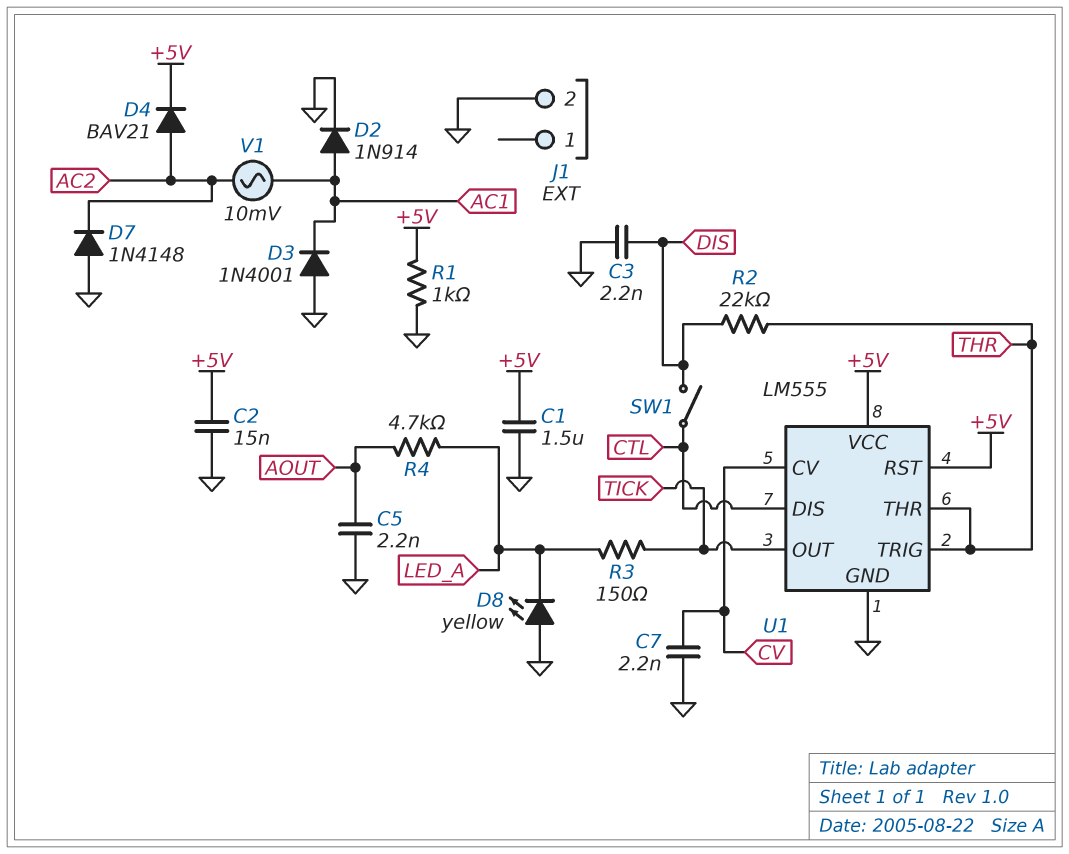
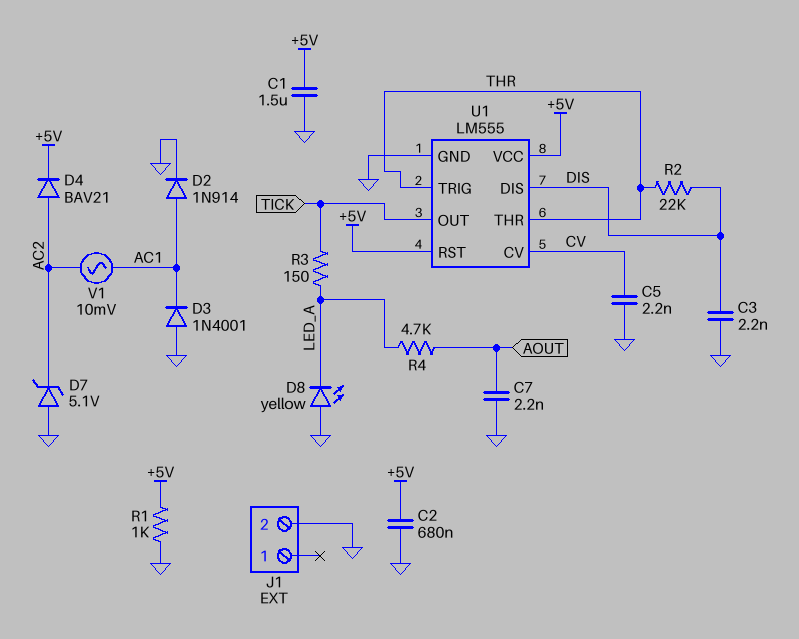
C2: 15nF (+5V, GND) -> 680nF (+5V, GND)
C5: 2.2nF (AOUT, GND) -> 2.2nF (CV, GND)
C7: 2.2nF (CV, GND) -> 2.2nF (AOUT, GND)
D7: diode 1N4148 (A GND, K AC2) -> zener 5.1V (A GND, K AC2)
SW1: switch (CTL, DIS) -> none
U1 pin DIS: CTL -> DIS

